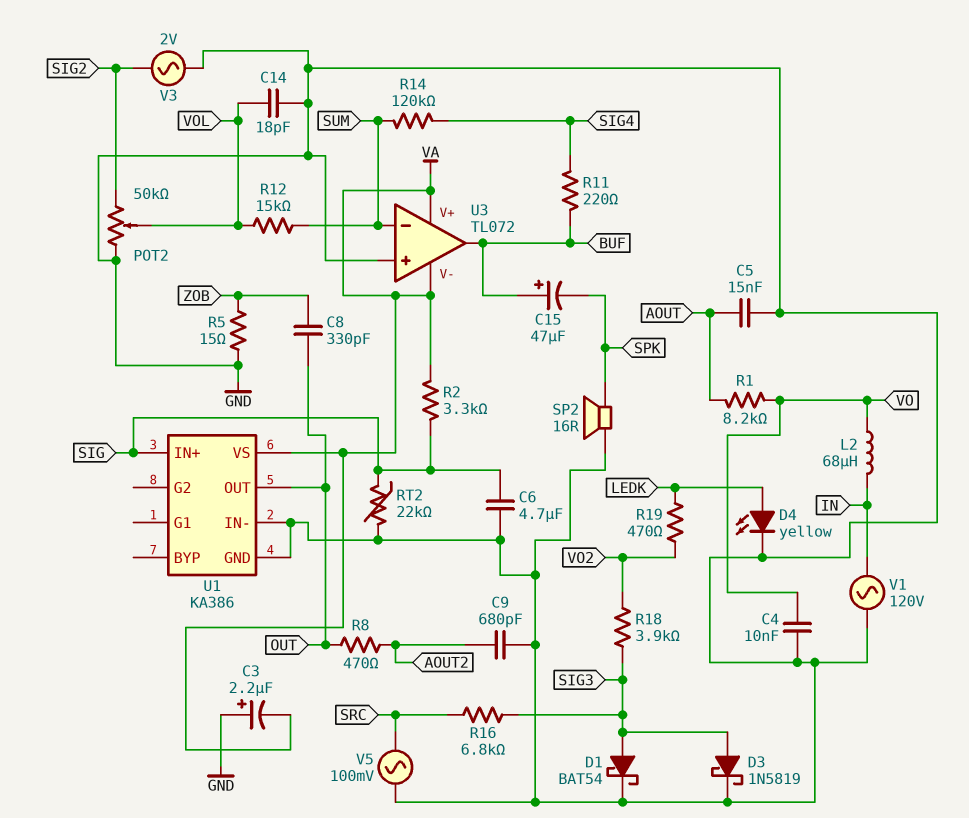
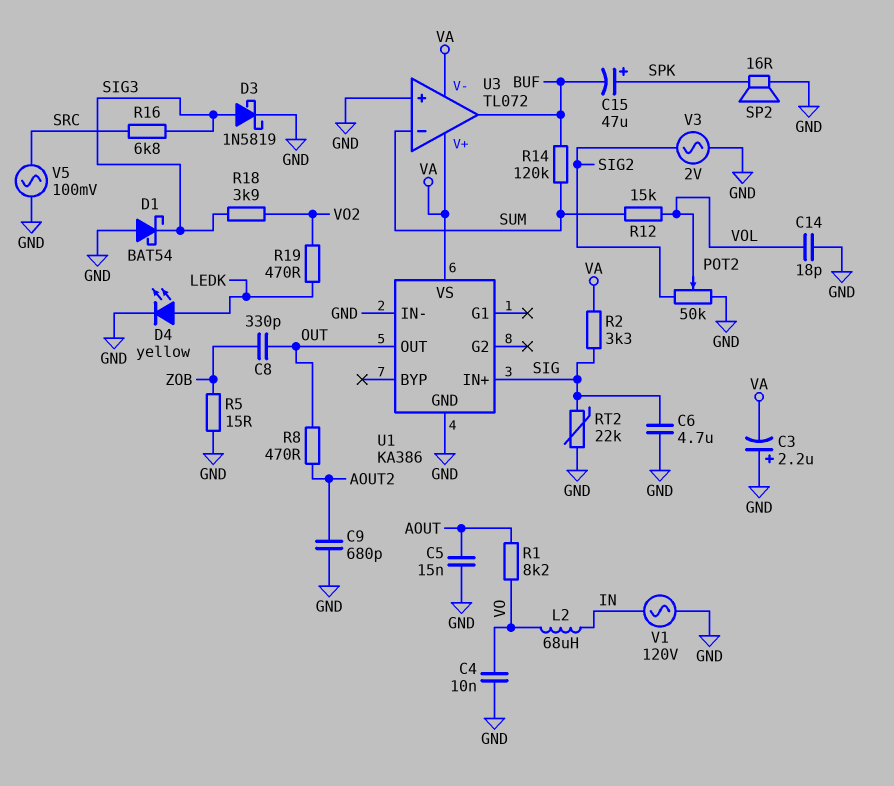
C15: 47uF (plus BUF, minus SPK) -> 47uF (plus SPK, minus BUF)
D1: schottky BAT54 (A SIG3, K GND) -> schottky BAT54 (A GND, K SIG3)
R11: 220 (BUF, SIG4) -> none
R14: 120k (SIG4, SUM) -> 120k (BUF, SUM)

